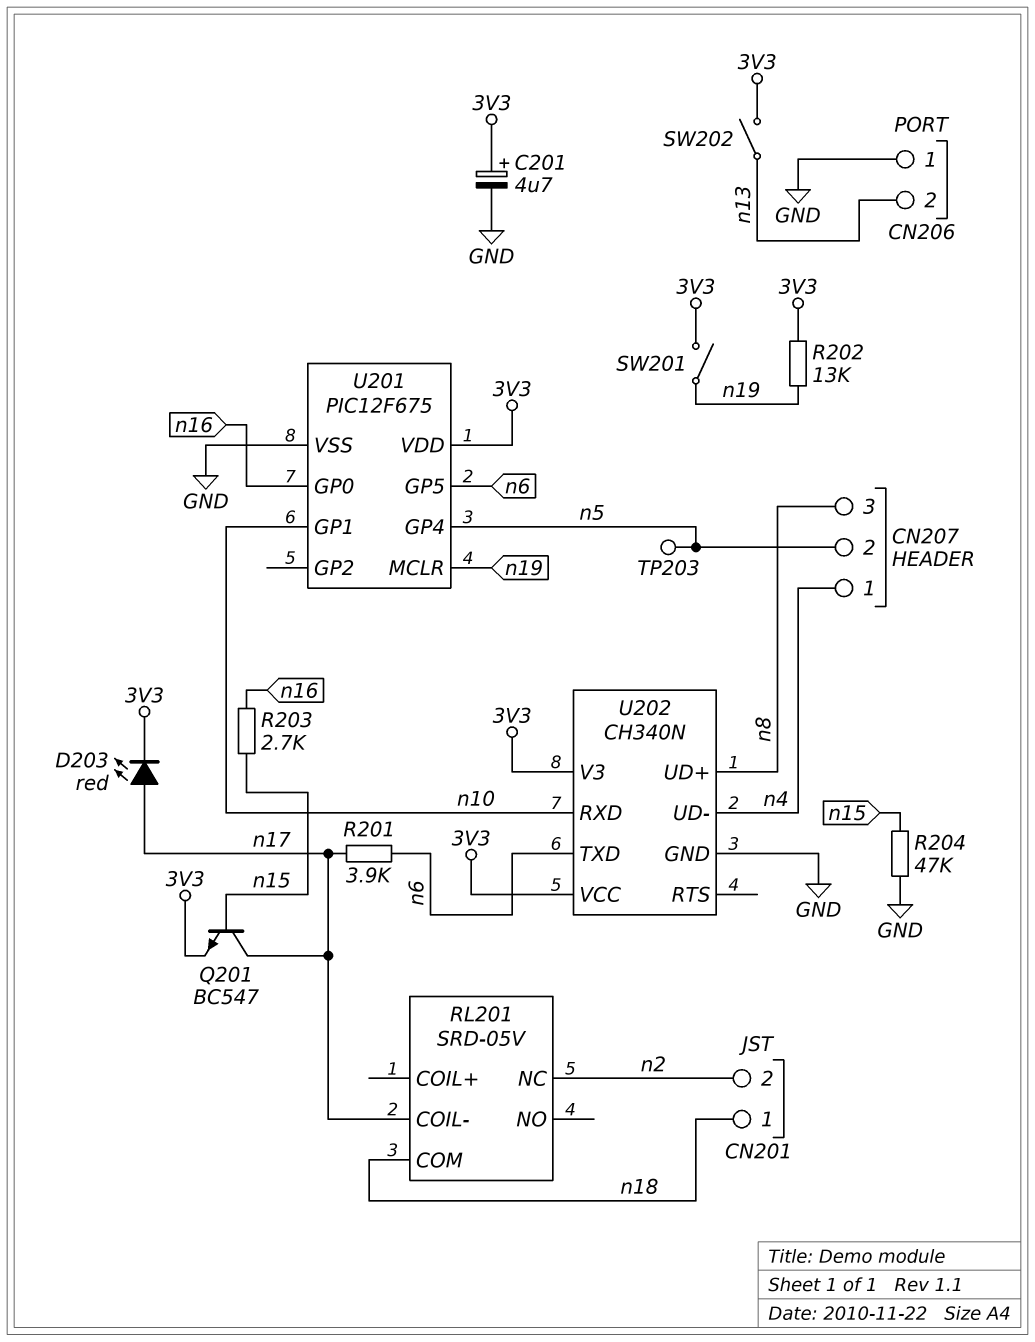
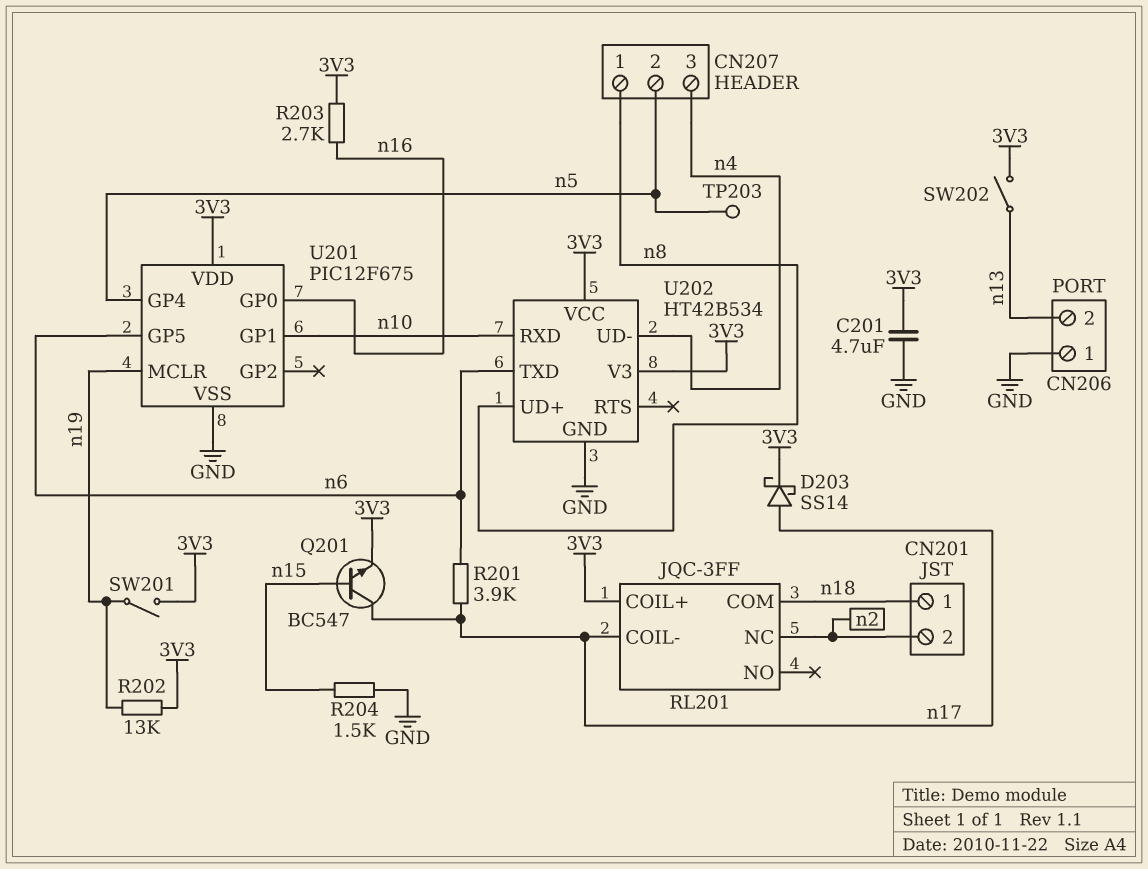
C201: 4.7uF (plus 3V3, minus GND) -> 4.7uF (3V3, GND)
CN207 pin 1: n4 -> n8
CN207 pin 3: n8 -> n4
D203: LED red (A n17, K 3V3) -> schottky SS14 (A n17, K 3V3)
R203: 2.7k (n15, n16) -> 2.7k (3V3, n16)
R204: 47k (GND, n15) -> 1.5k (GND, n15)
RL201: SRD-05V -> JQC-3FF
RL201 pin COIL+: none -> 3V3
U202: CH340N -> HT42B534

